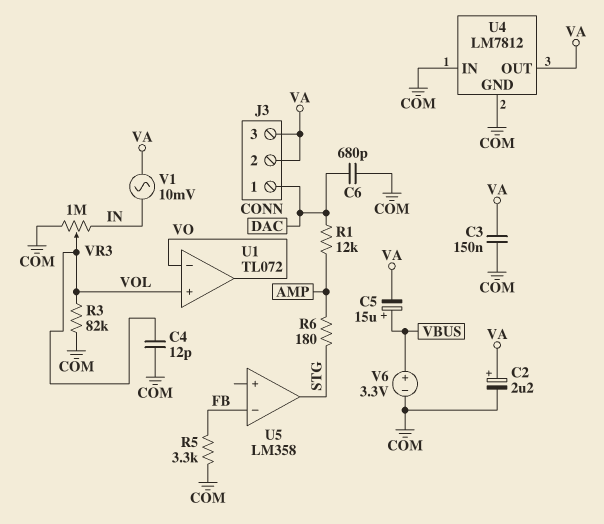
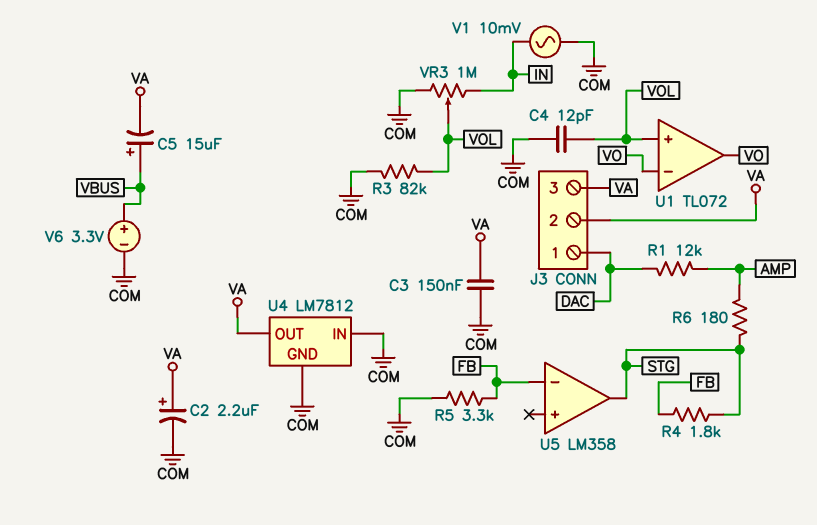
C6: 680pF (COM, DAC) -> none
R4: none -> 1.8k (FB, STG)
V1: AC 10mV (IN, VA) -> AC 10mV (COM, IN)

